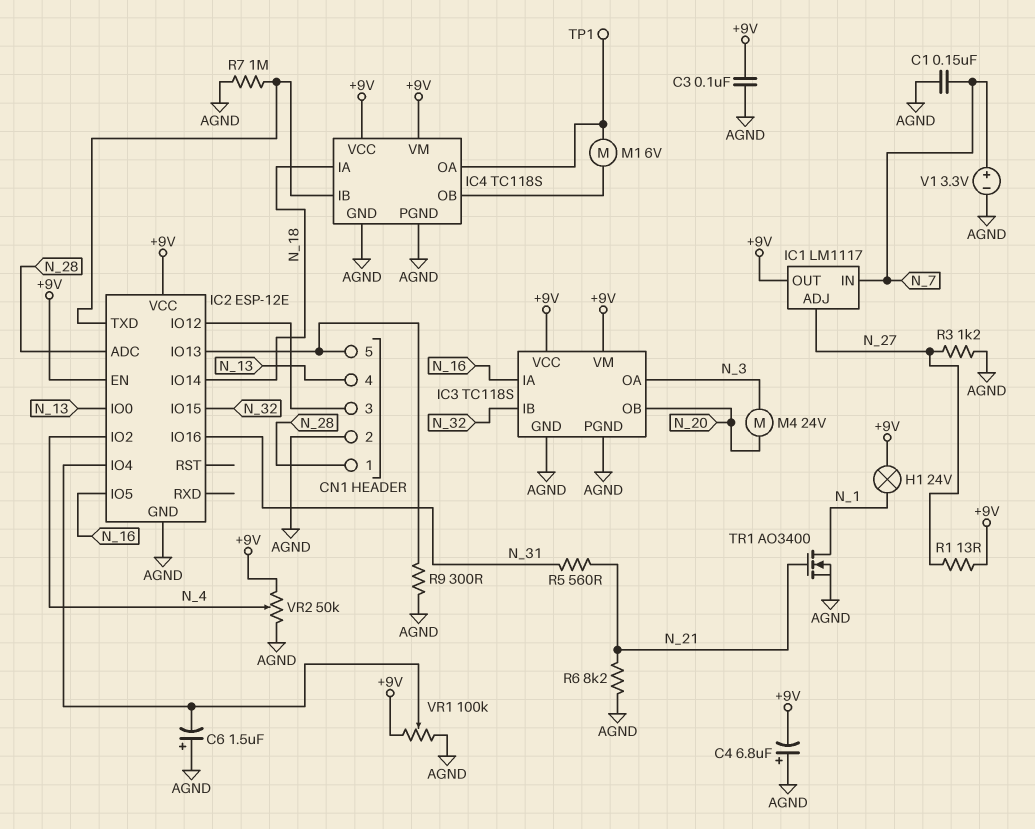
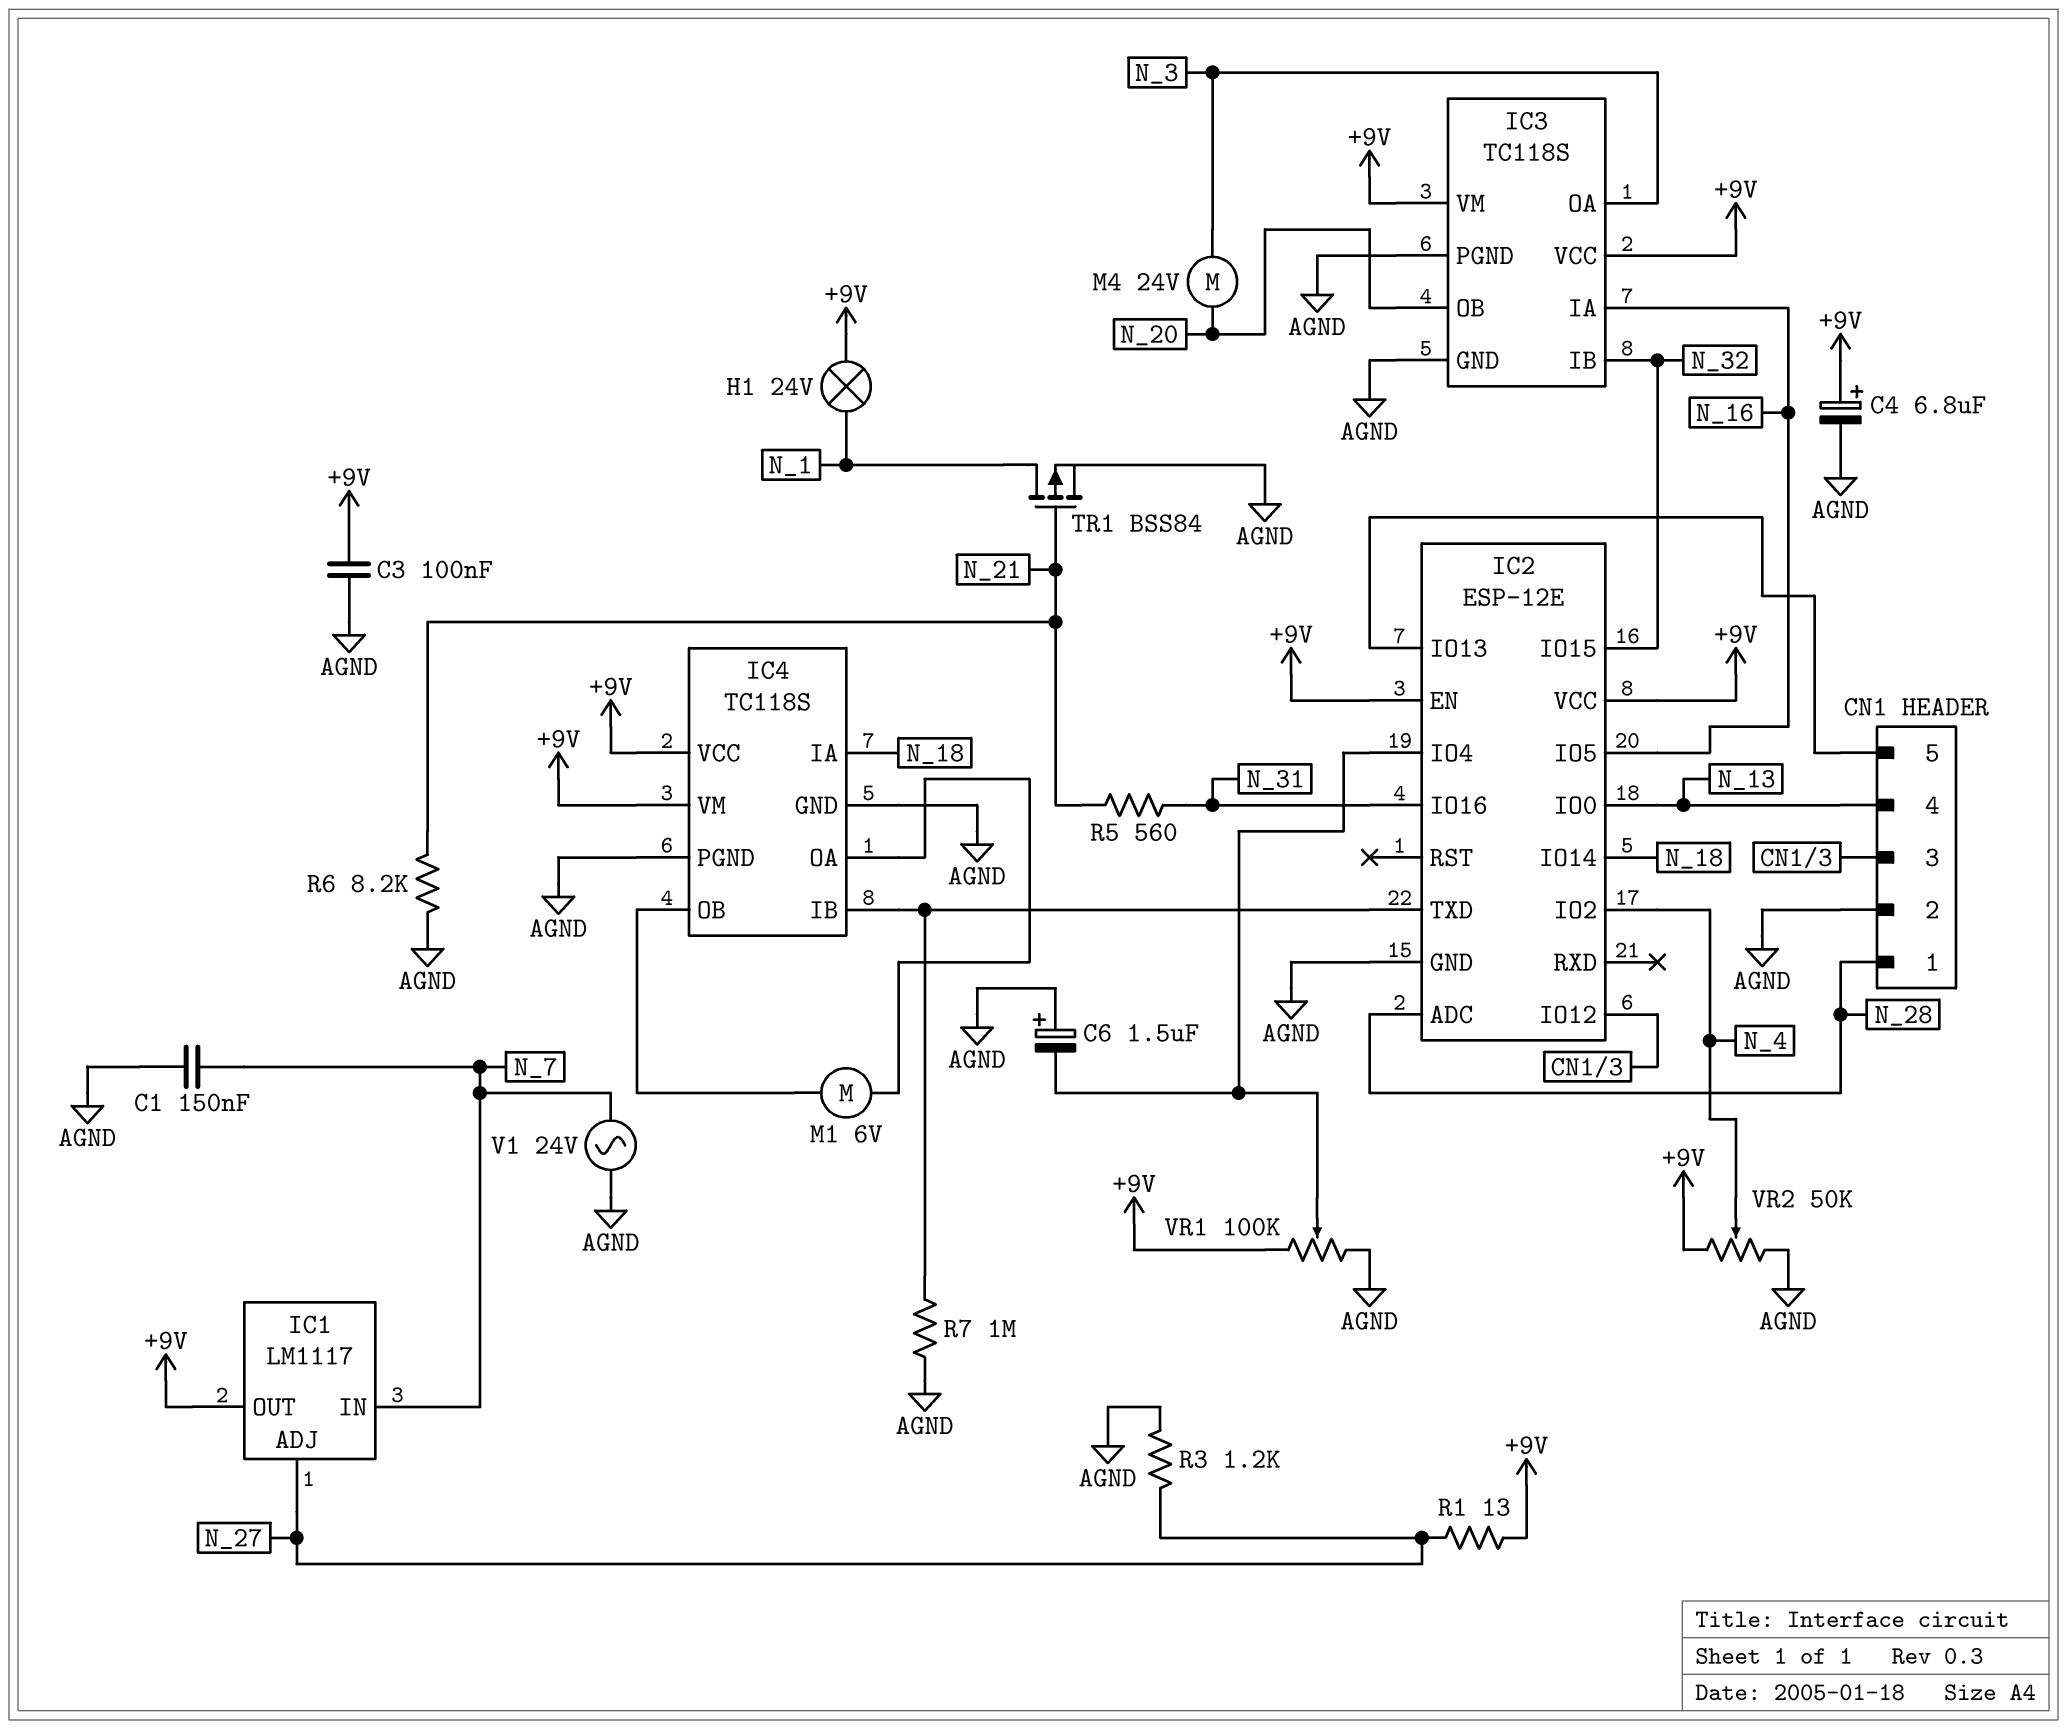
C4: 6.8uF (plus AGND, minus +9V) -> 6.8uF (plus +9V, minus AGND)
R9: 300 (AGND, CN1/5) -> none
TP1: test point (IC4/OA) -> none
TR1: NMOS AO3400 (G N_21, D N_1, S AGND) -> PMOS BSS84 (G N_21, D N_1, S AGND)
V1: 3.3V (plus N_7, minus AGND) -> AC 24V (AGND, N_7)

